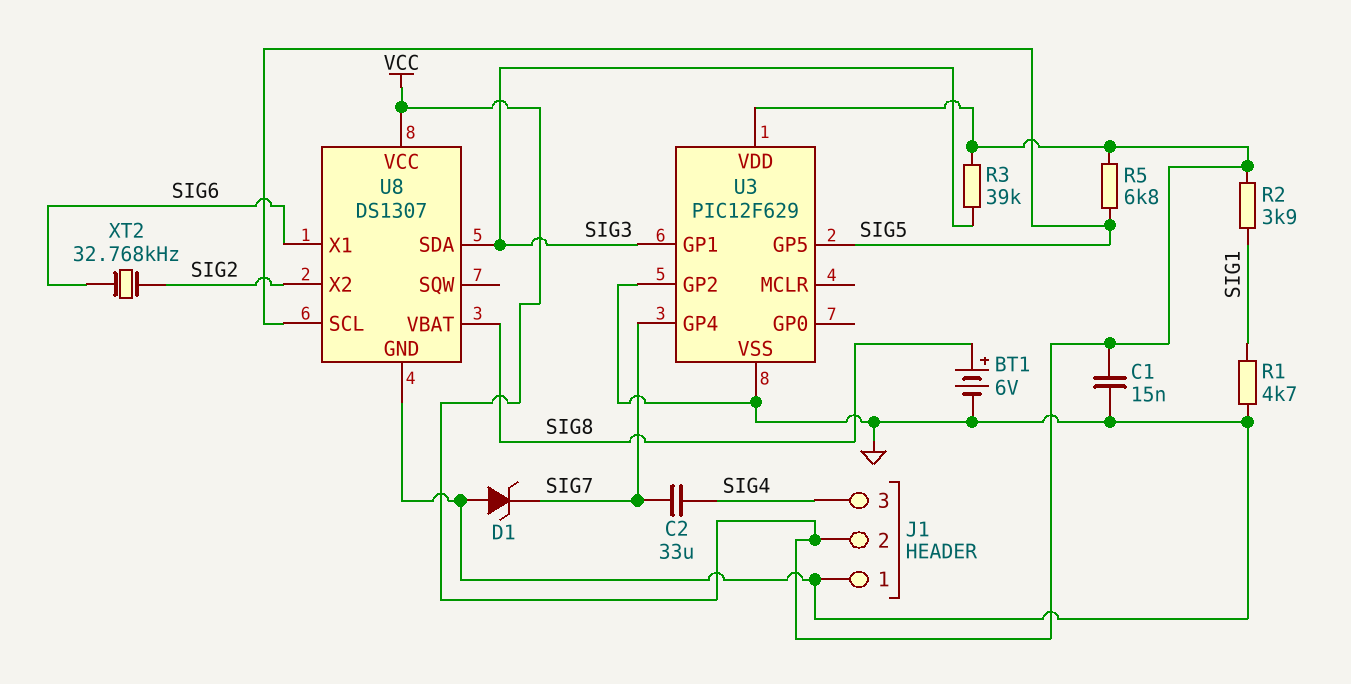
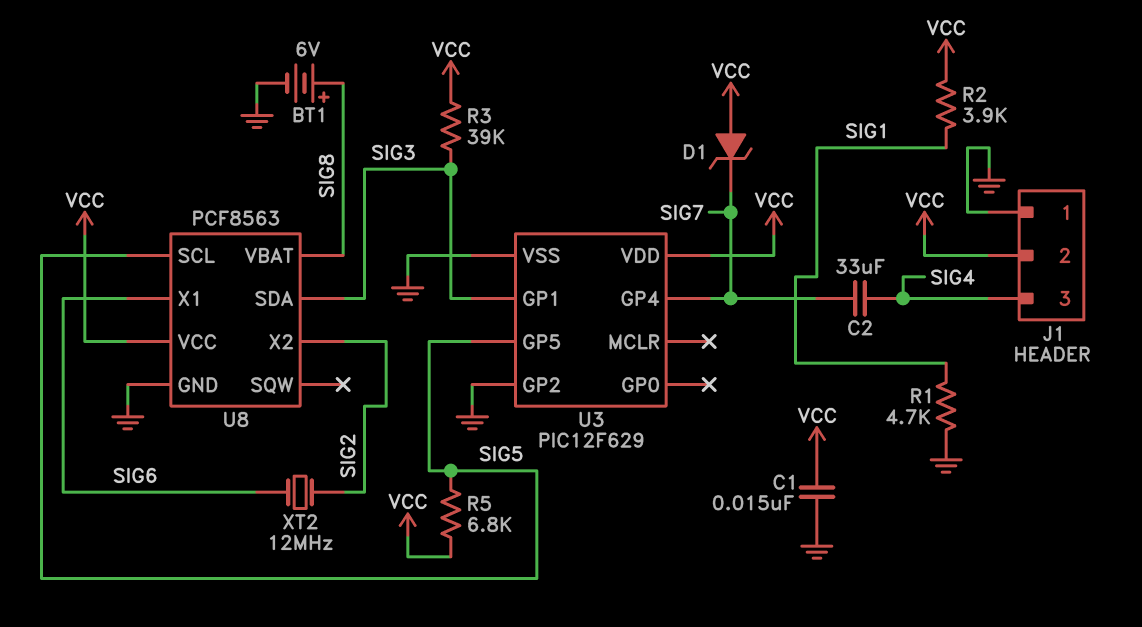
D1: zener (A GND, K SIG7) -> zener (A VCC, K SIG7)
U8: DS1307 -> PCF8563
XT2: 32.768kHz (SIG2, SIG6) -> 12MHz (SIG2, SIG6)

